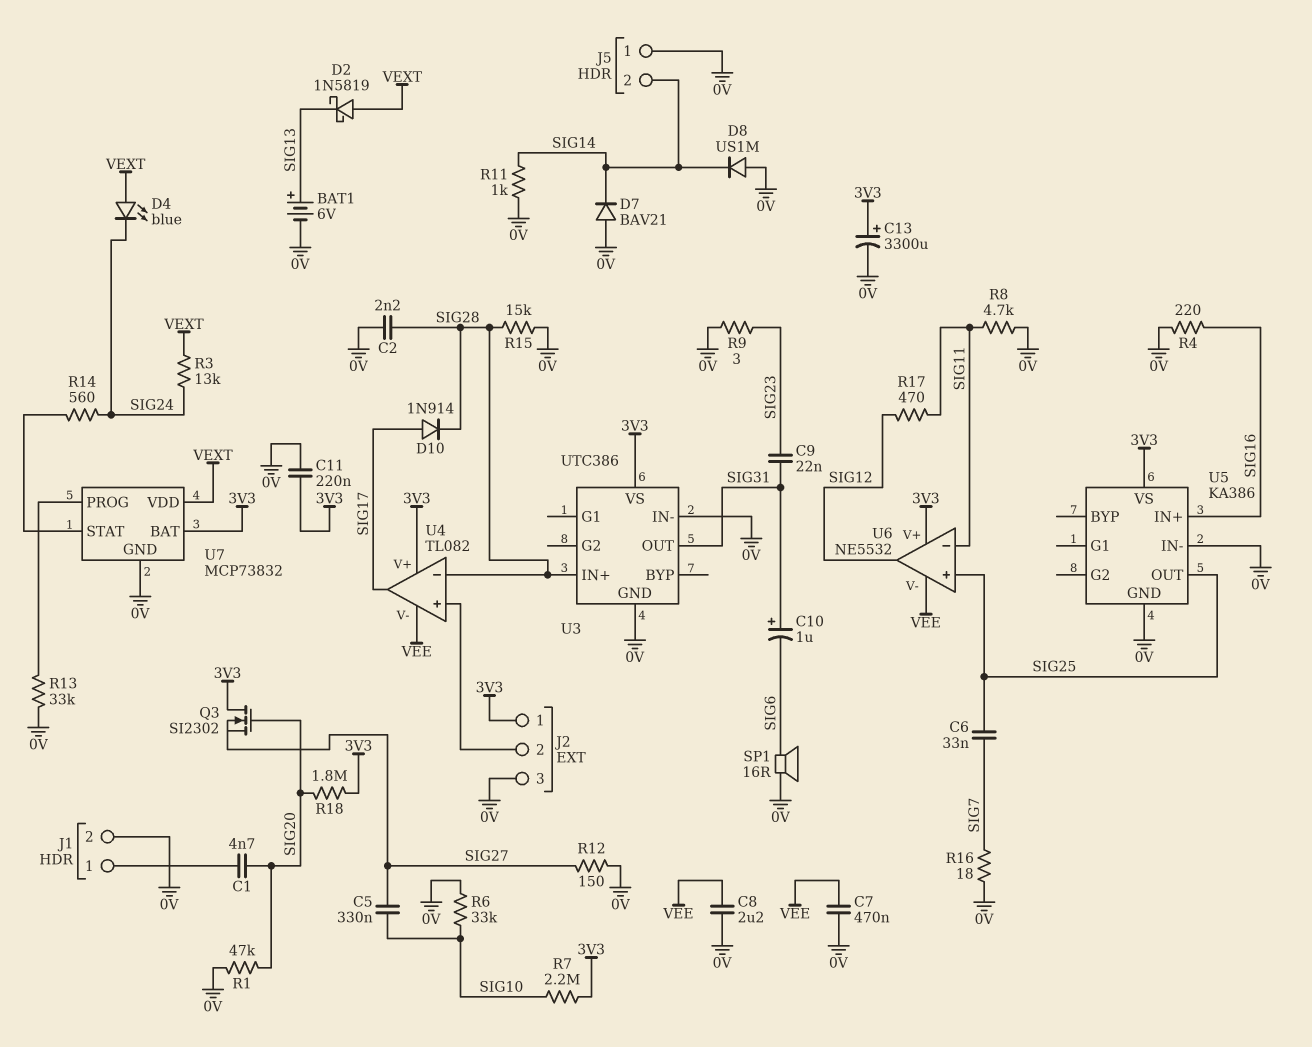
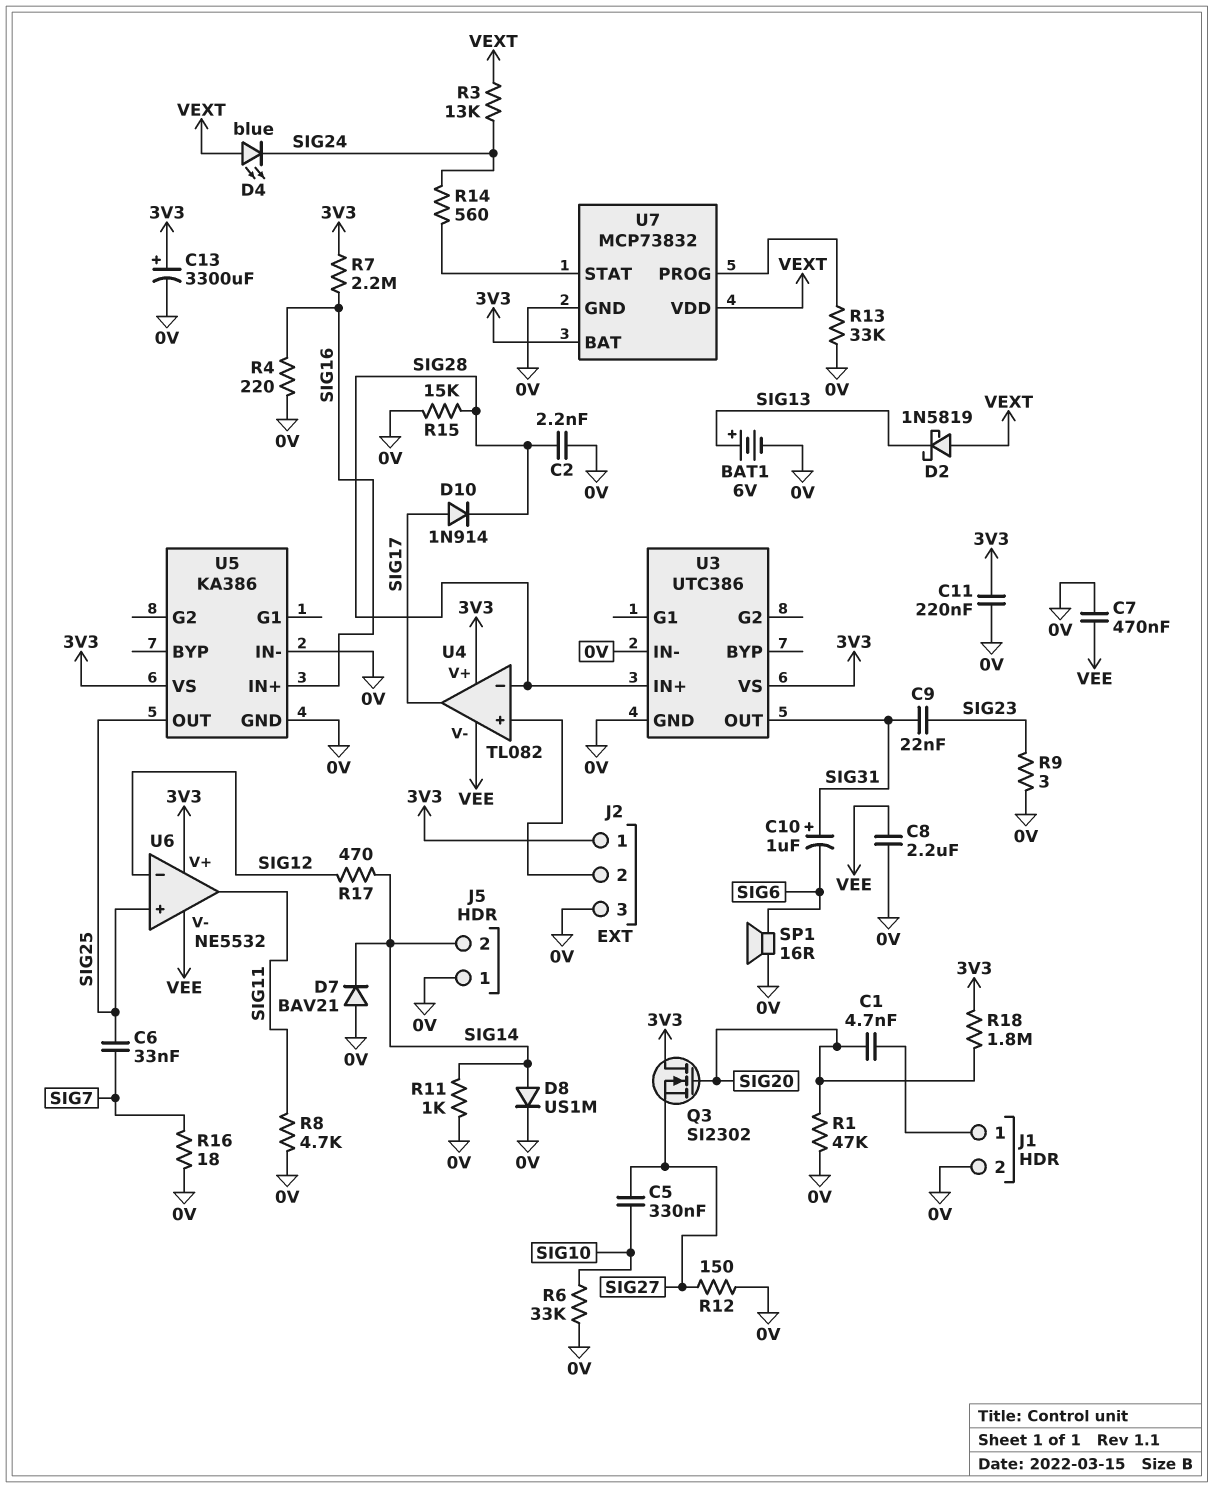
D8: diode US1M (A 0V, K SIG14) -> diode US1M (A SIG14, K 0V)
R7: 2.2M (3V3, SIG10) -> 2.2M (3V3, SIG16)
R17: 470 (SIG11, SIG12) -> 470 (SIG12, SIG14)
U6 pin in-: SIG11 -> SIG12
U6 pin out: SIG12 -> SIG11

